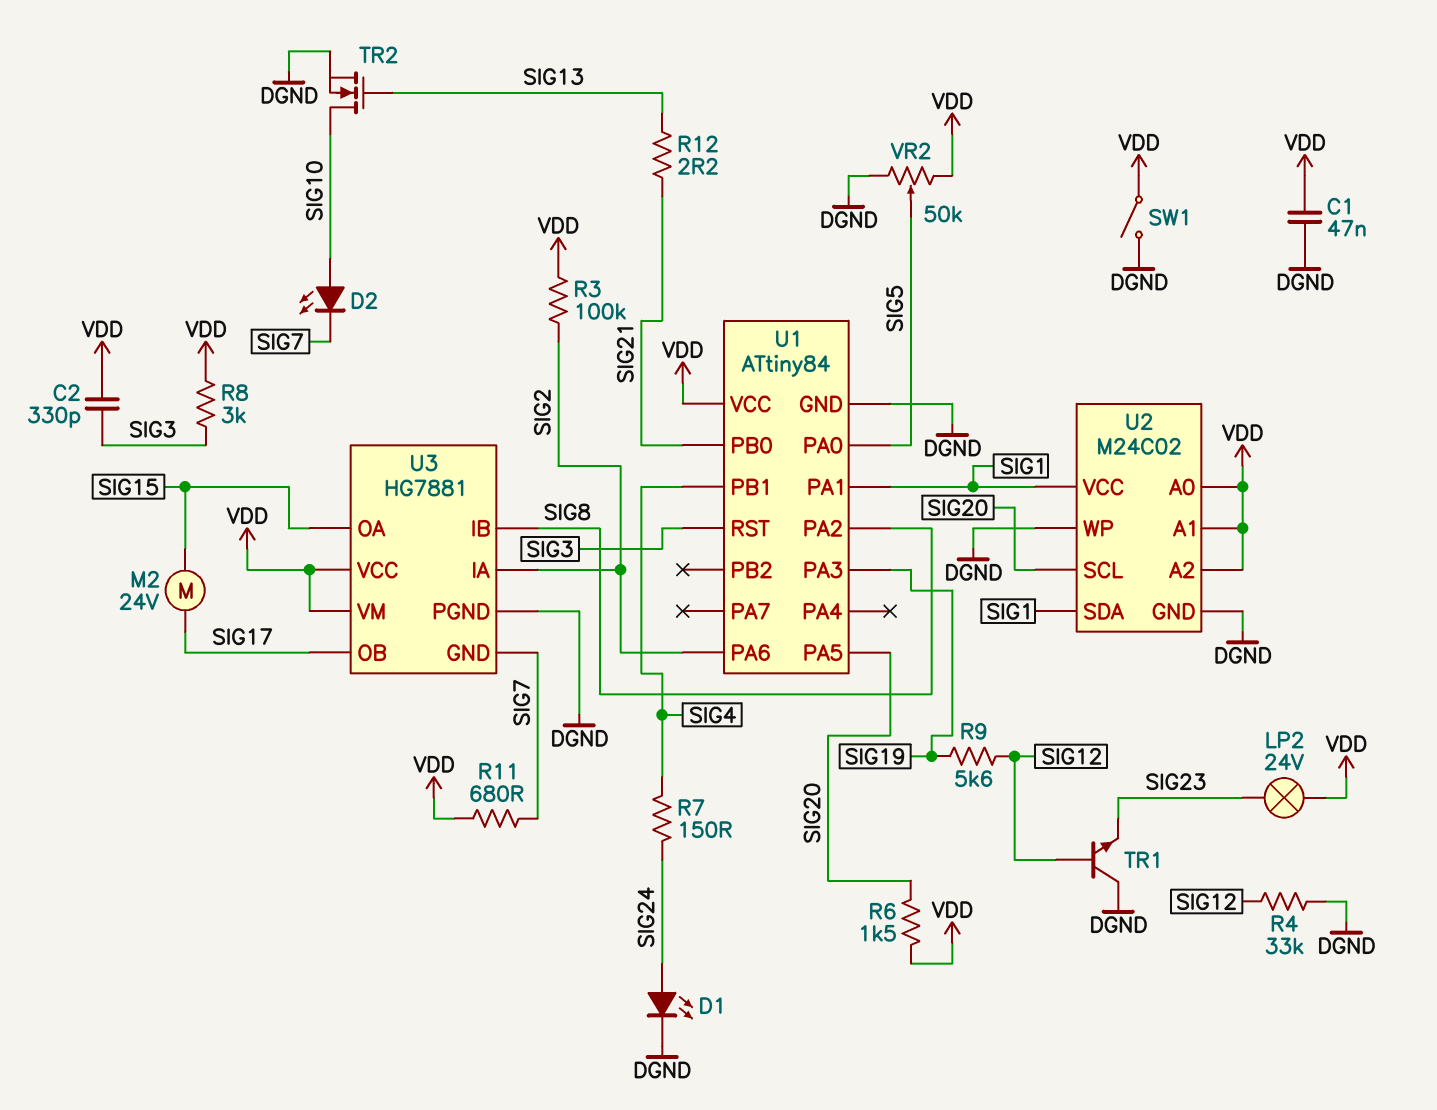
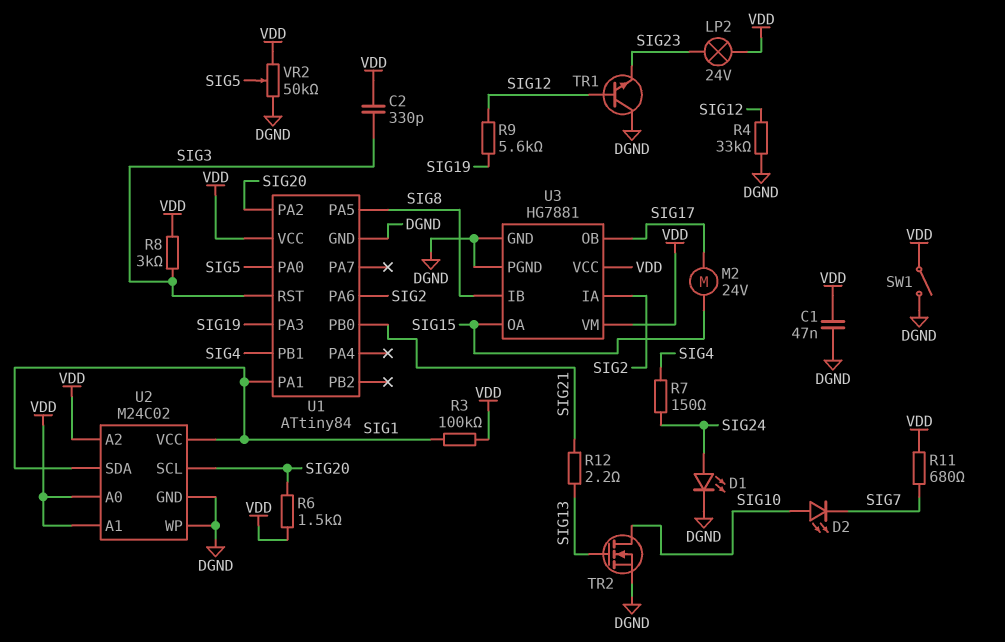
R3: 100k (SIG2, VDD) -> 100k (SIG1, VDD)
U1 pin PA2: SIG8 -> SIG20
U1 pin PA5: SIG20 -> SIG8
U3 pin GND: SIG7 -> DGND

